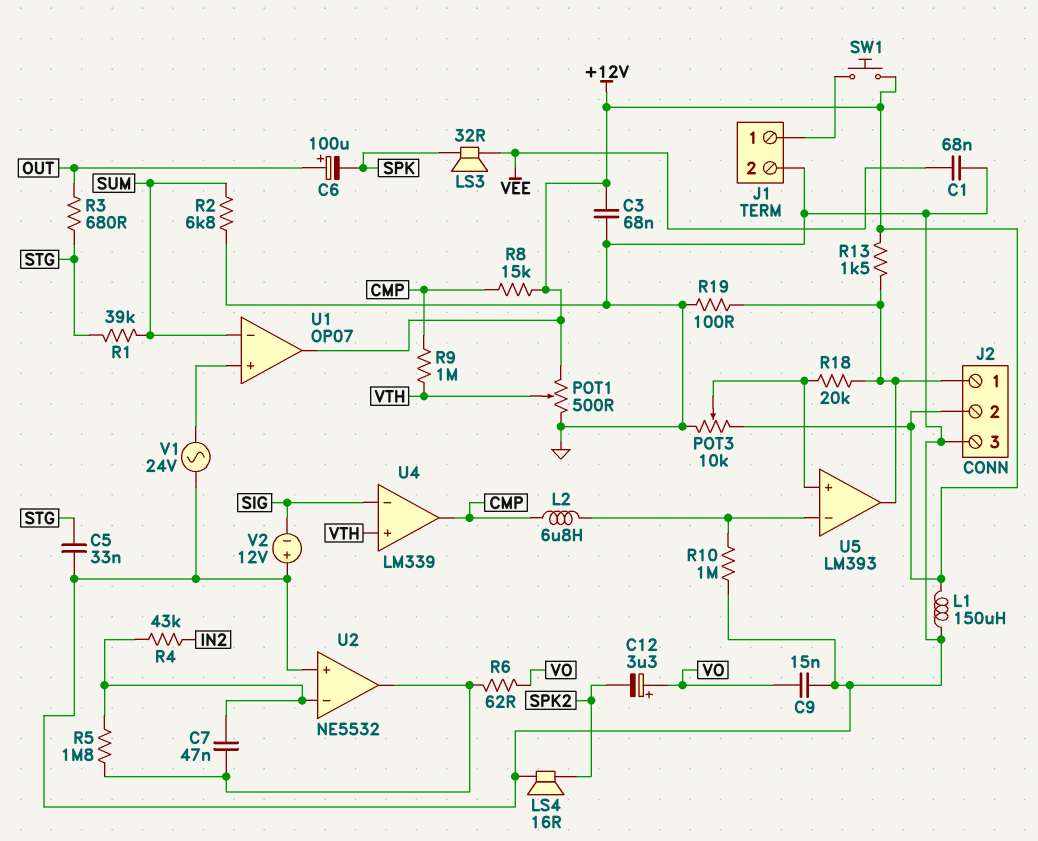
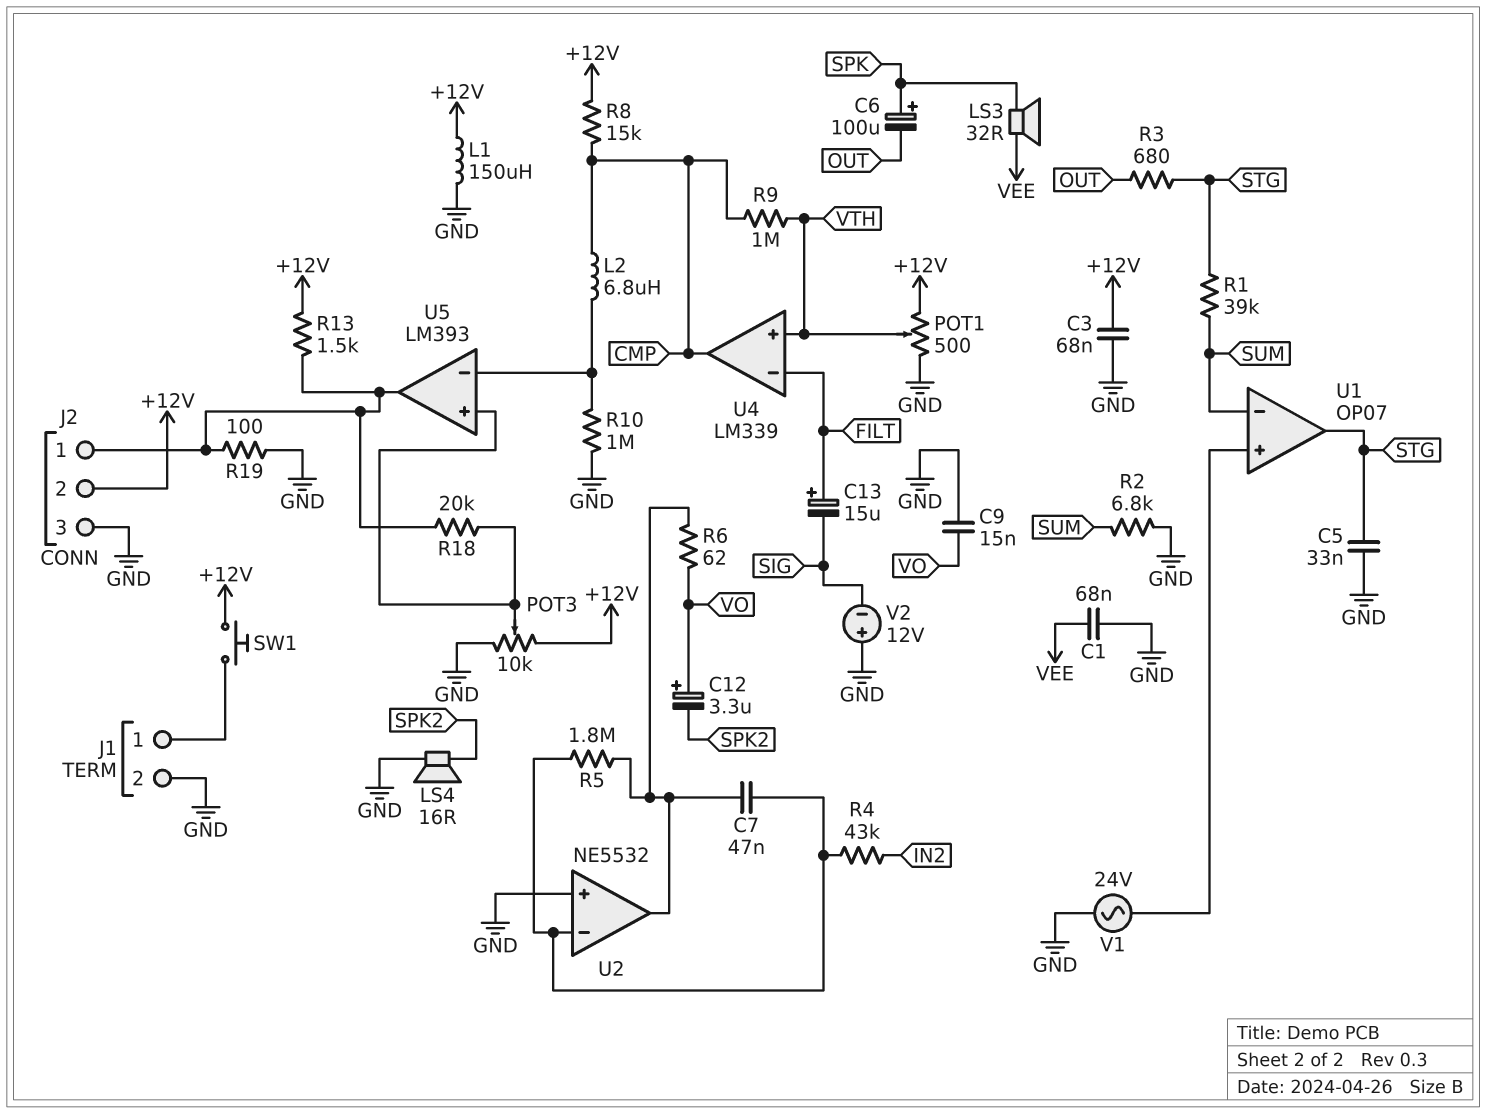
C6: 100uF (plus OUT, minus SPK) -> 100uF (plus SPK, minus OUT)
C13: none -> 15uF (plus FILT, minus SIG)
U1 pin out: +12V -> STG
U4 pin in-: SIG -> FILT

